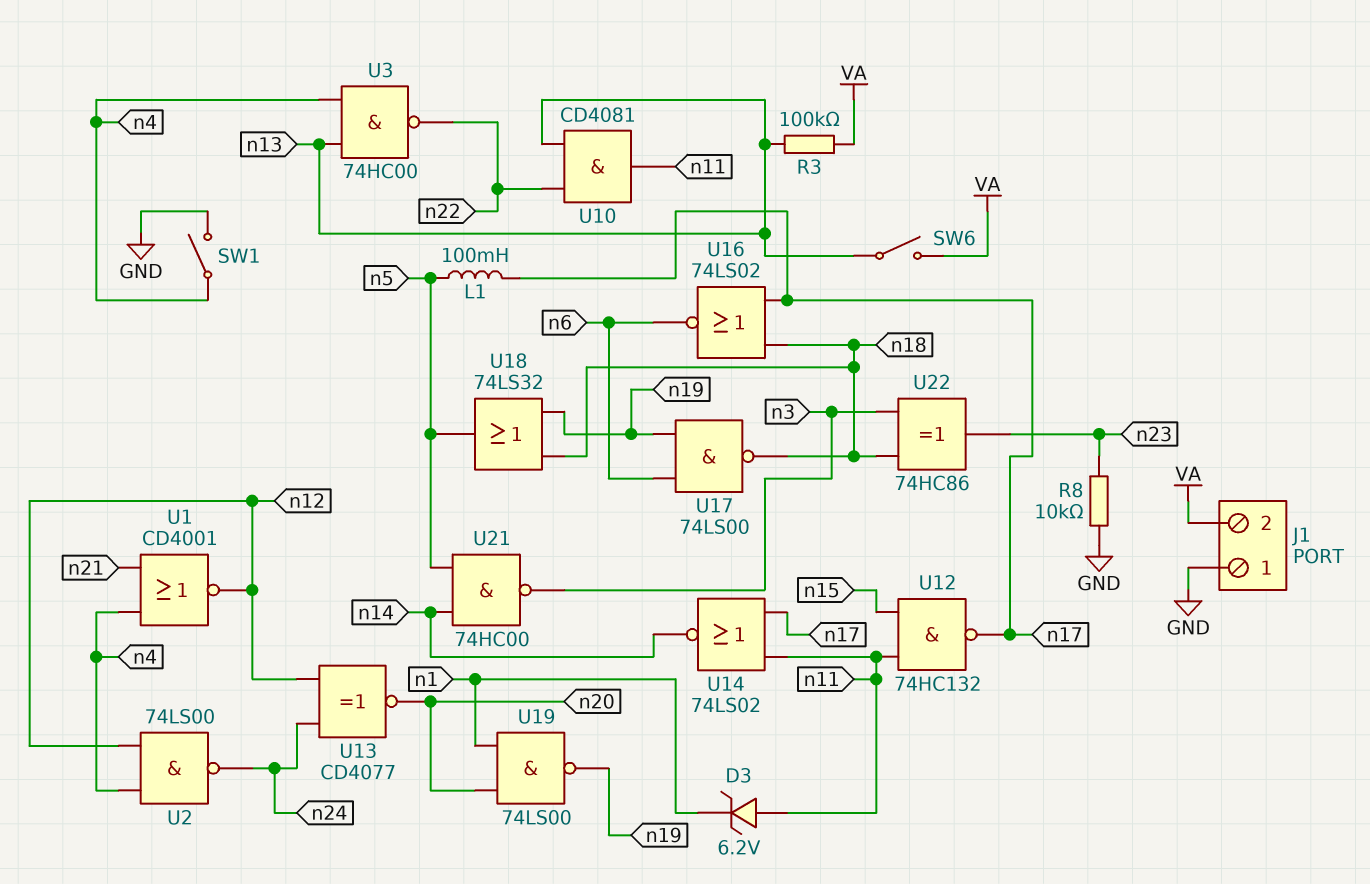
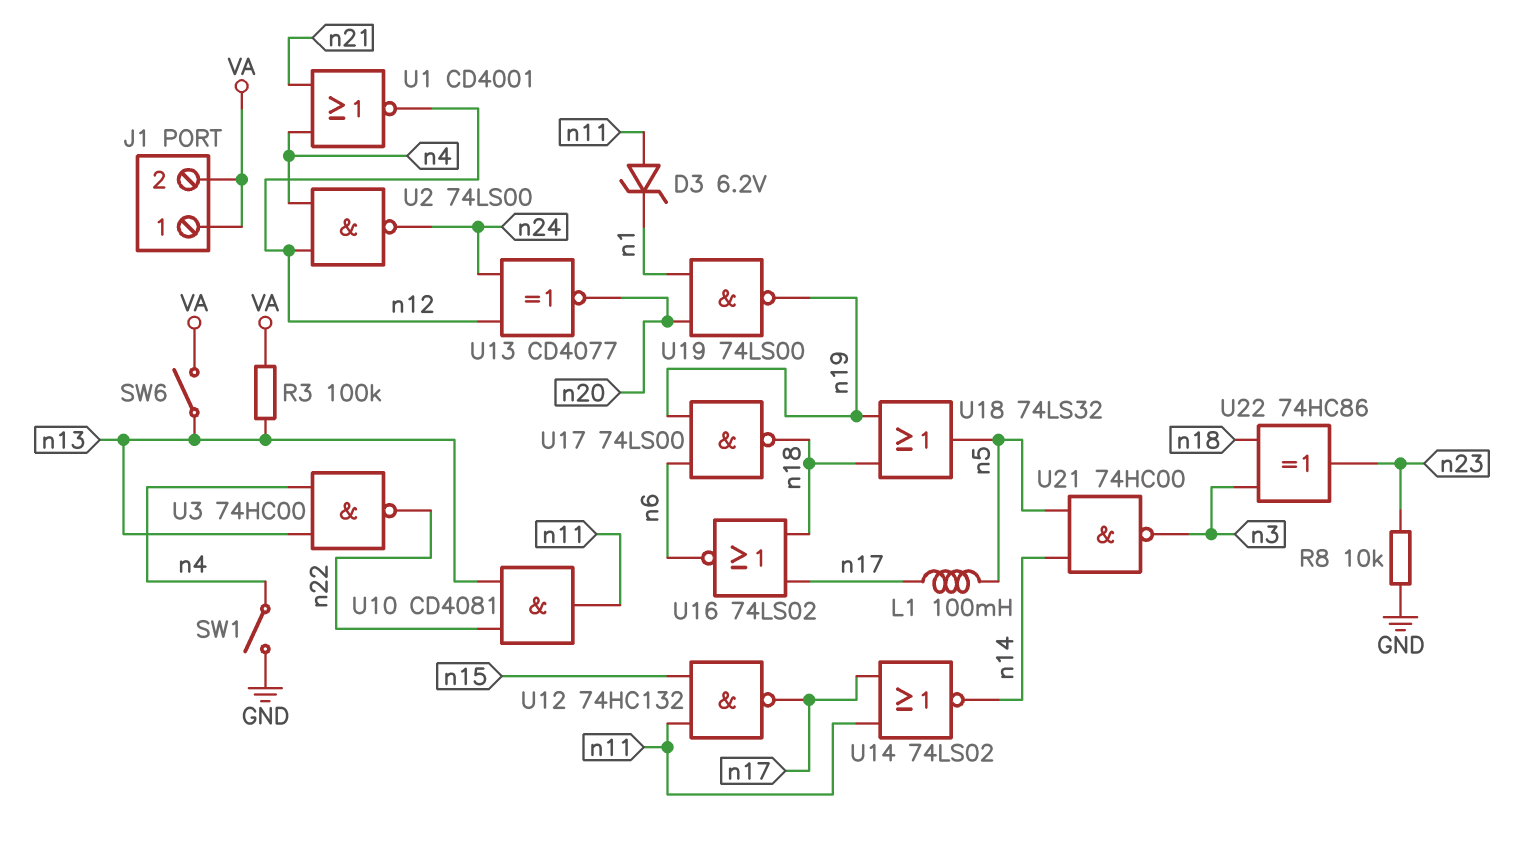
J1 pin 1: GND -> VA

